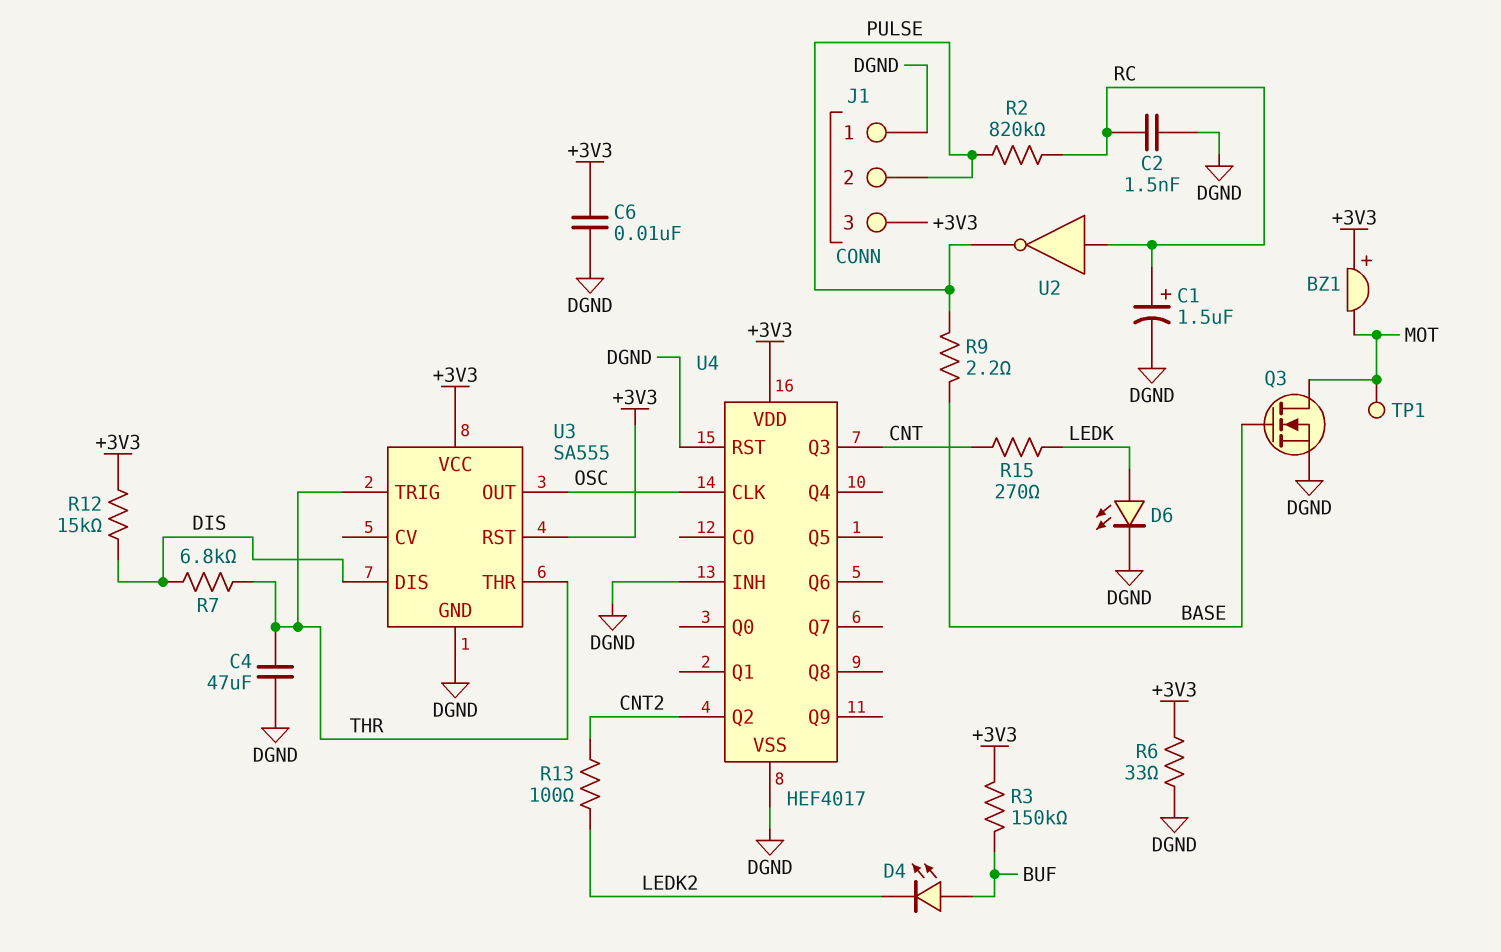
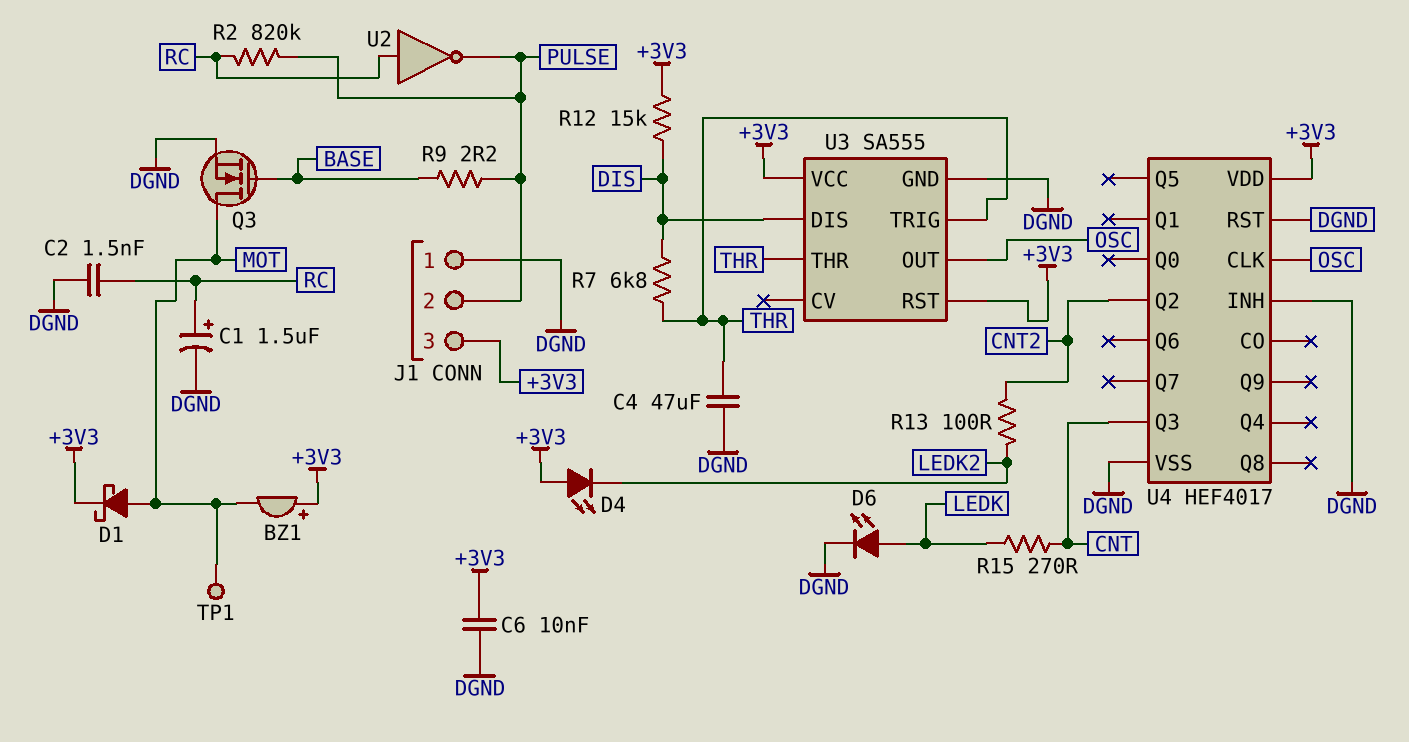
D1: none -> schottky (A MOT, K +3V3)
D4: LED (A BUF, K LEDK2) -> LED (A +3V3, K LEDK2)
R3: 150k (+3V3, BUF) -> none
R6: 33 (+3V3, DGND) -> none

